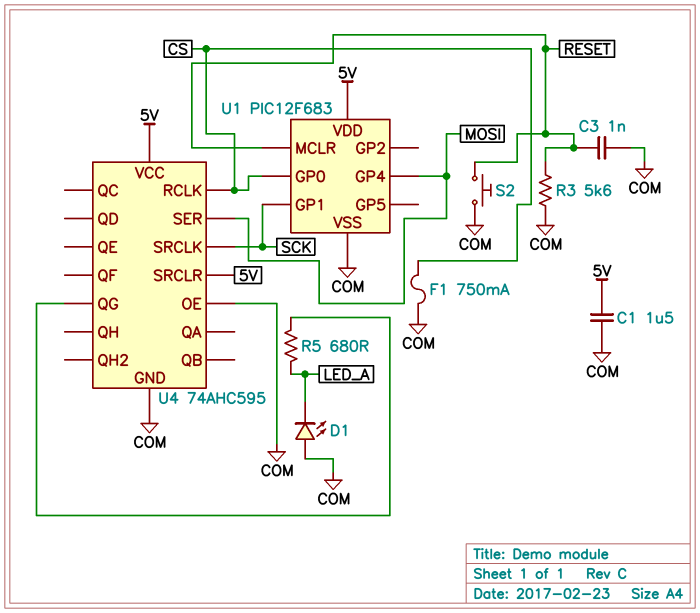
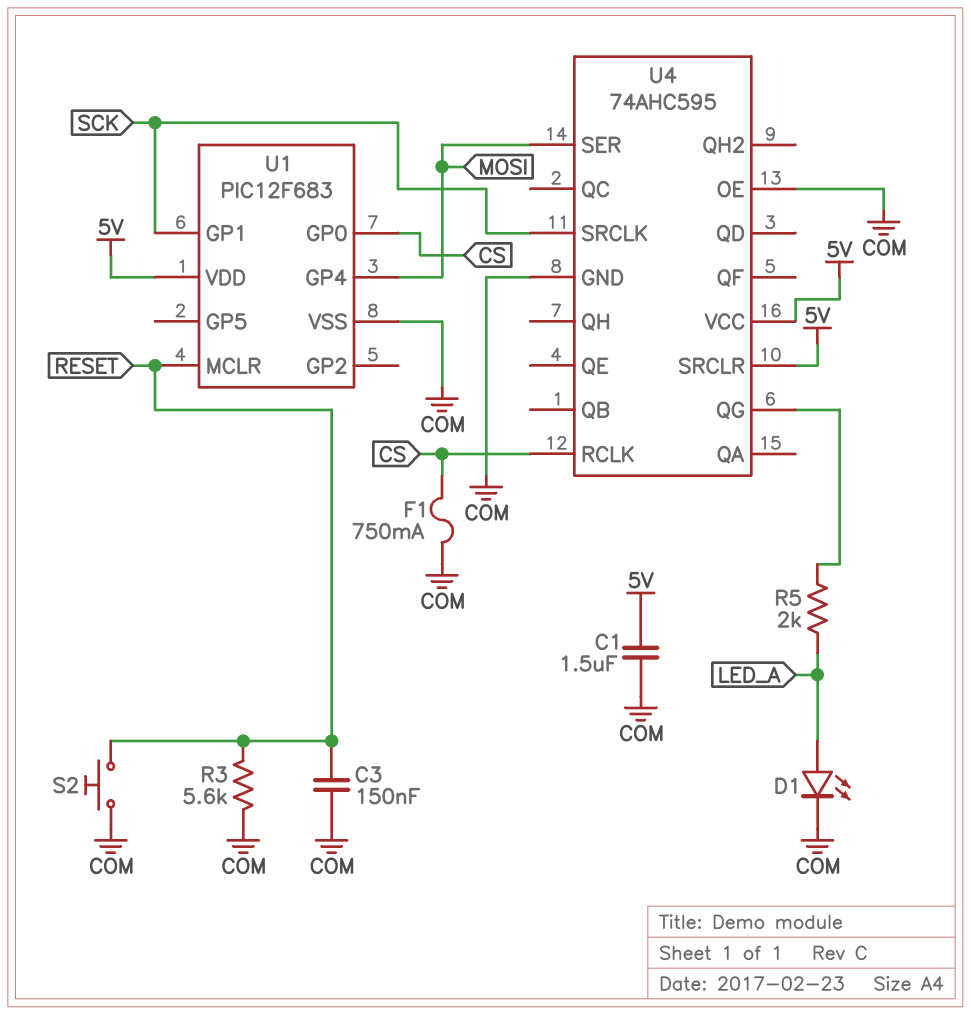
C3: 1nF (COM, RESET) -> 150nF (COM, RESET)
D1: LED (A COM, K LED_A) -> LED (A LED_A, K COM)
R5: 680 (LED_A, U4/QG) -> 2k (LED_A, U4/QG)

